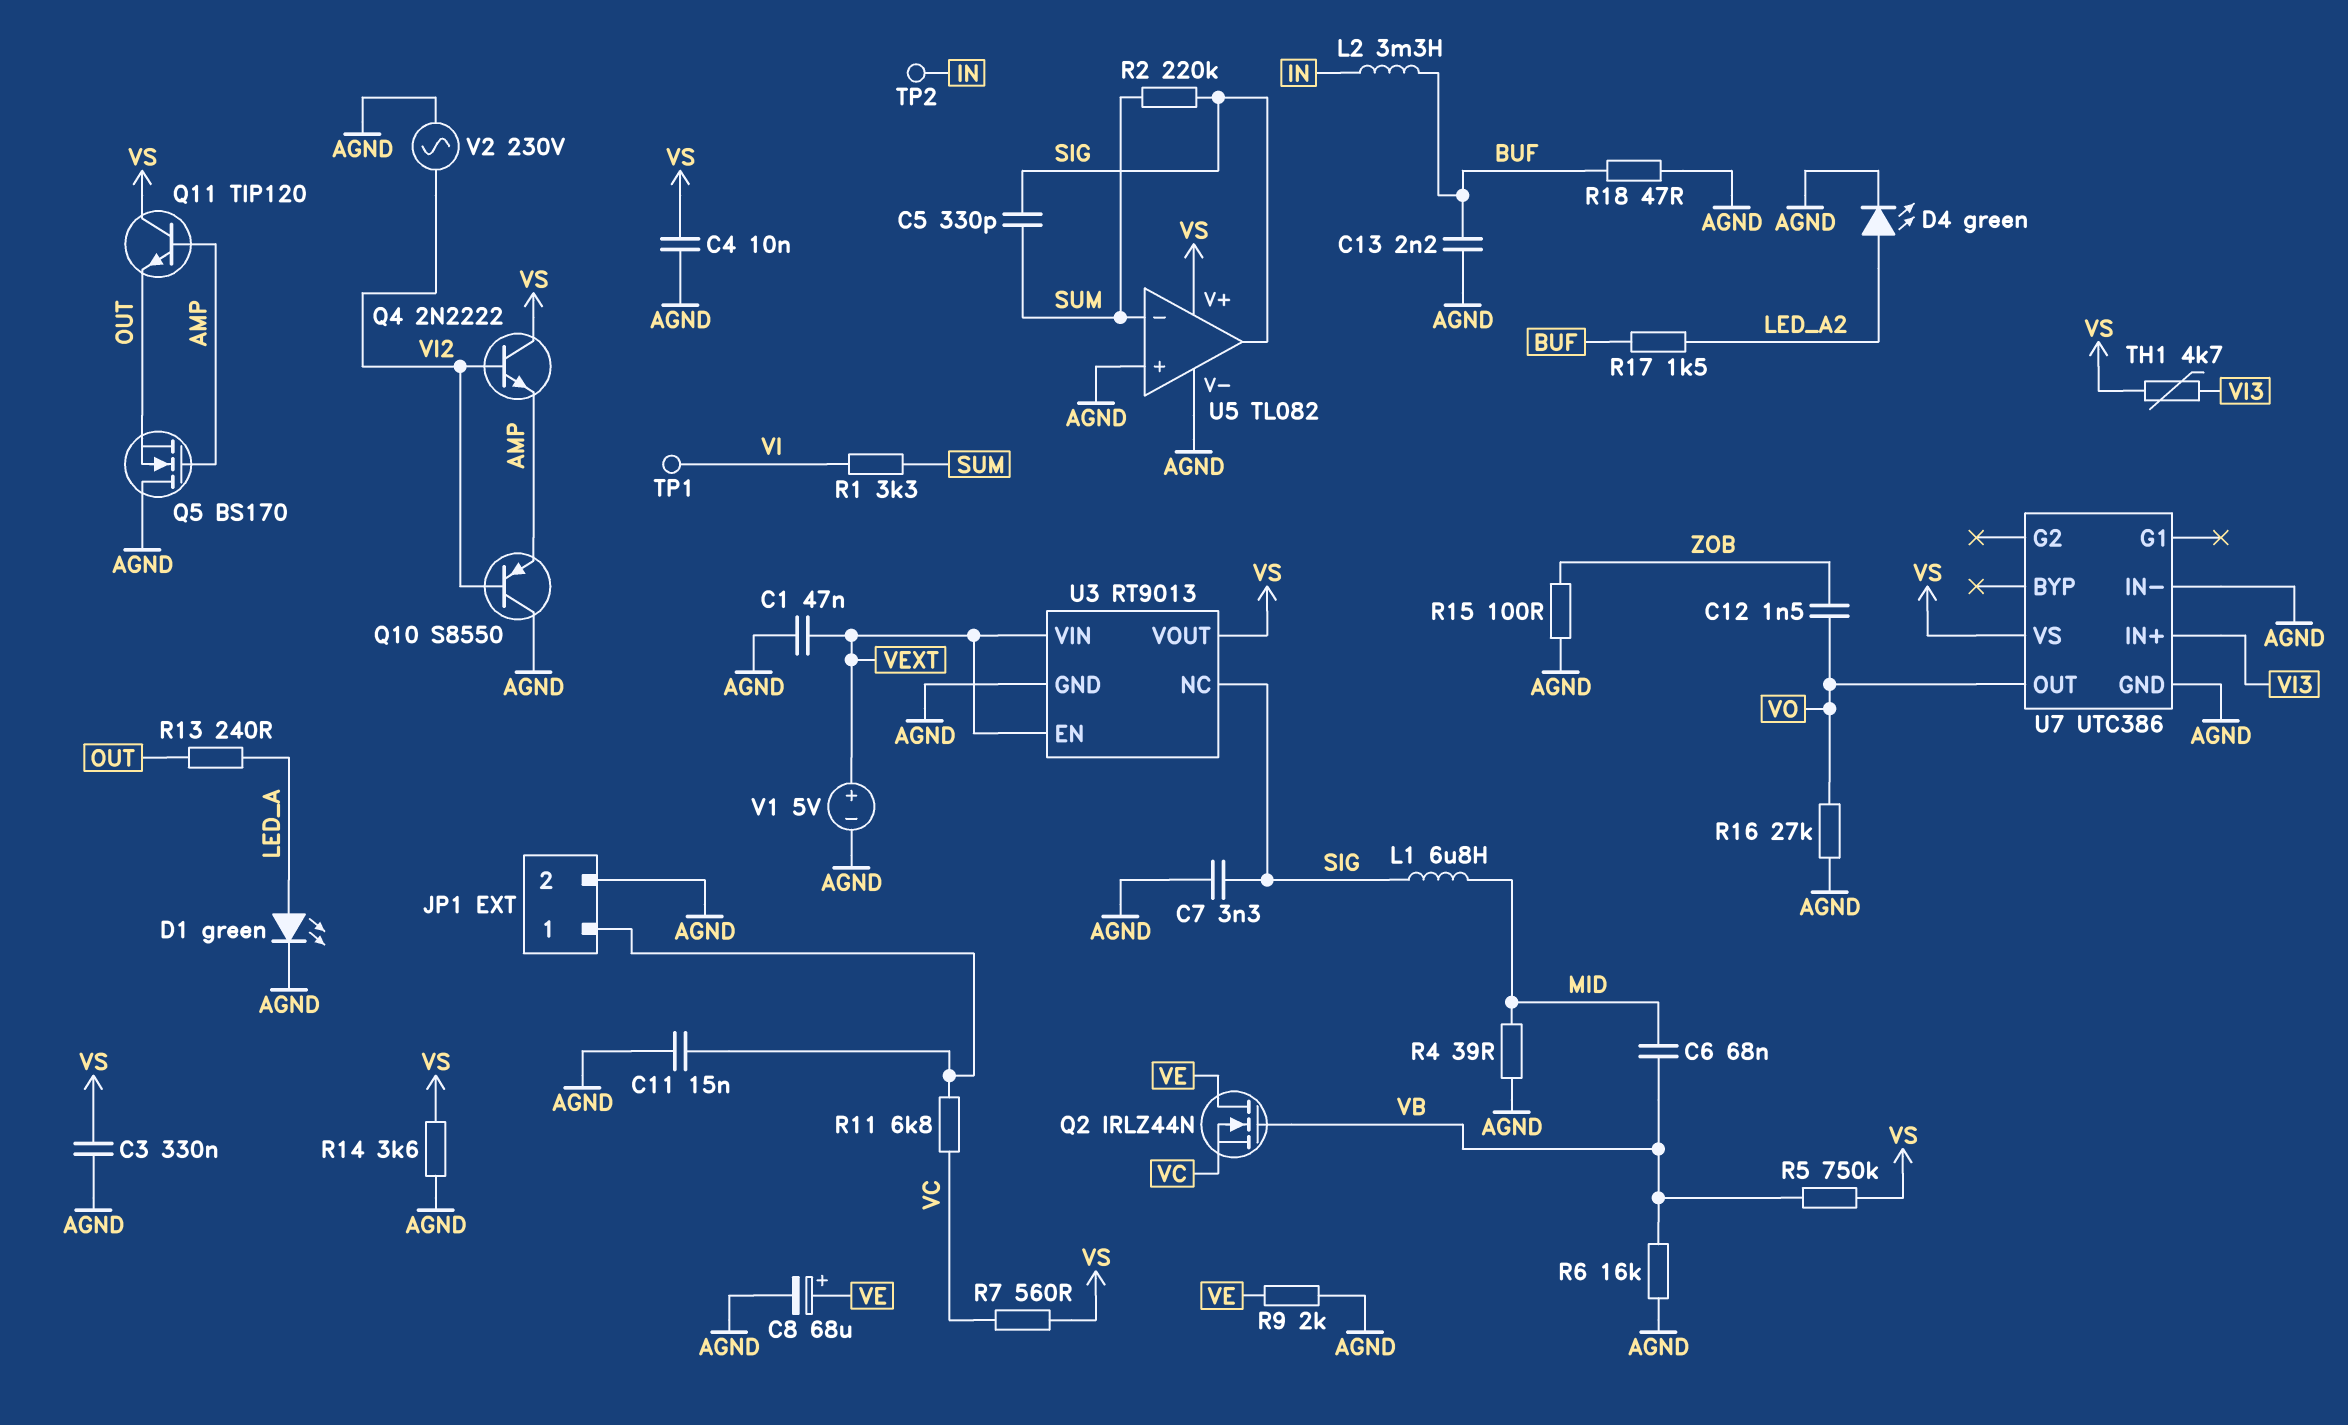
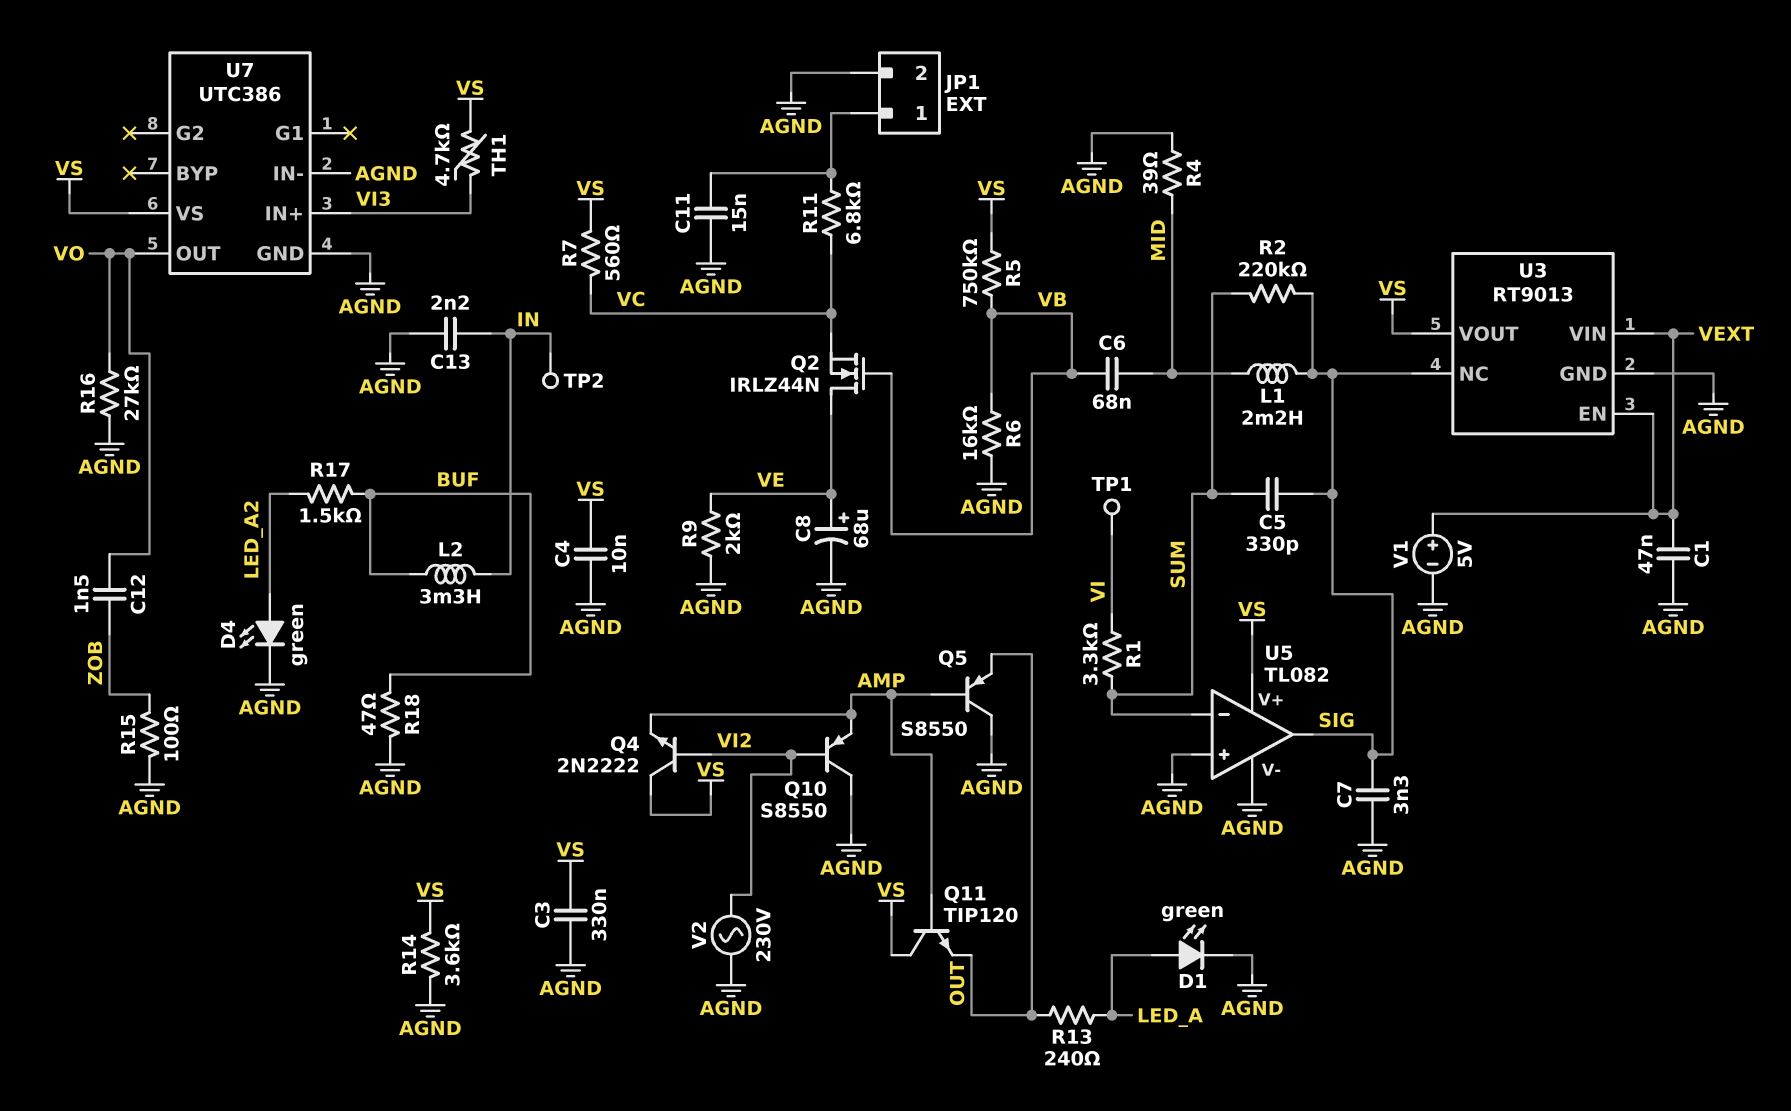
C13: 2.2nF (AGND, BUF) -> 2.2nF (AGND, IN)
L1: 6.8uH (MID, SIG) -> 2.2mH (MID, SIG)
Q5: NMOS BS170 (G AMP, D AGND, S OUT) -> PNP S8550 (B AMP, C AGND, E OUT)

